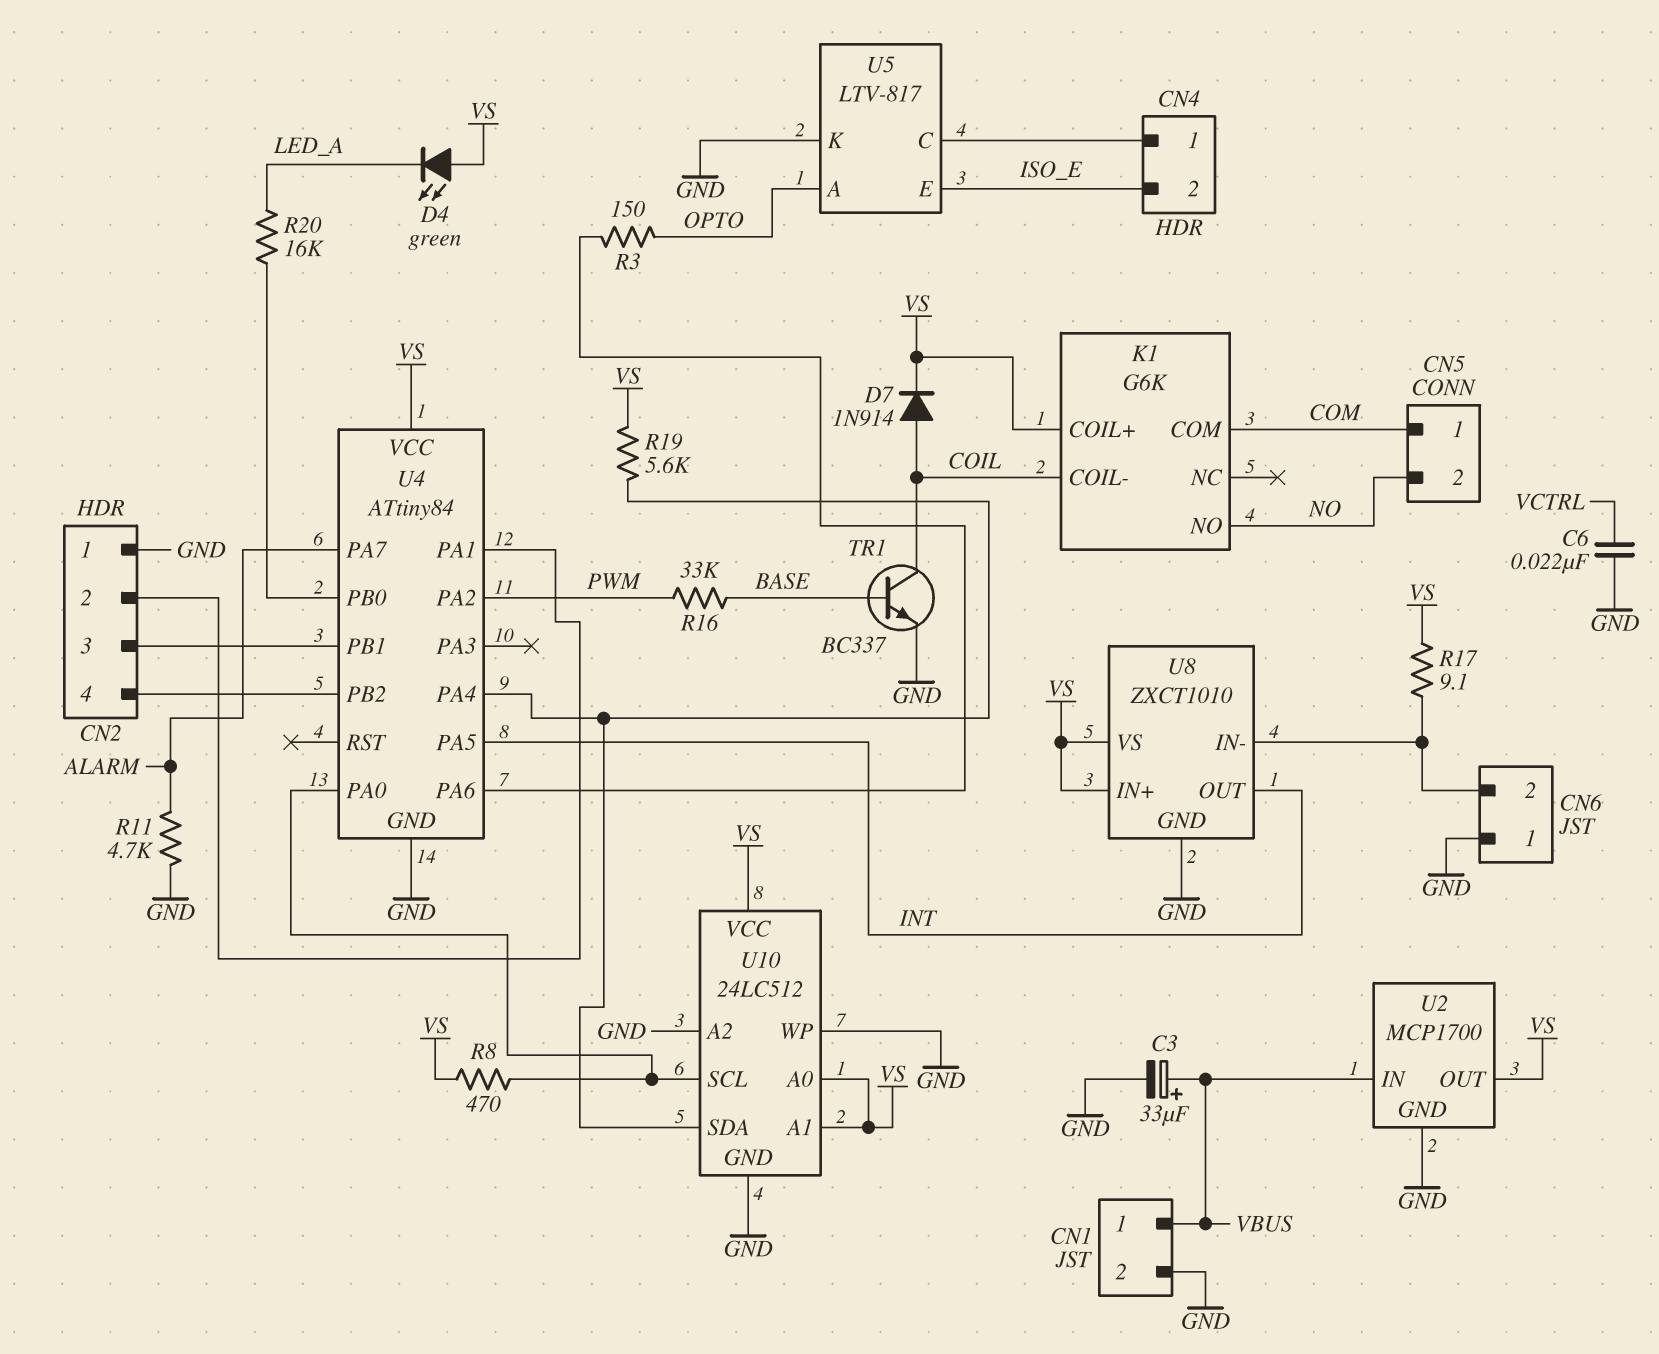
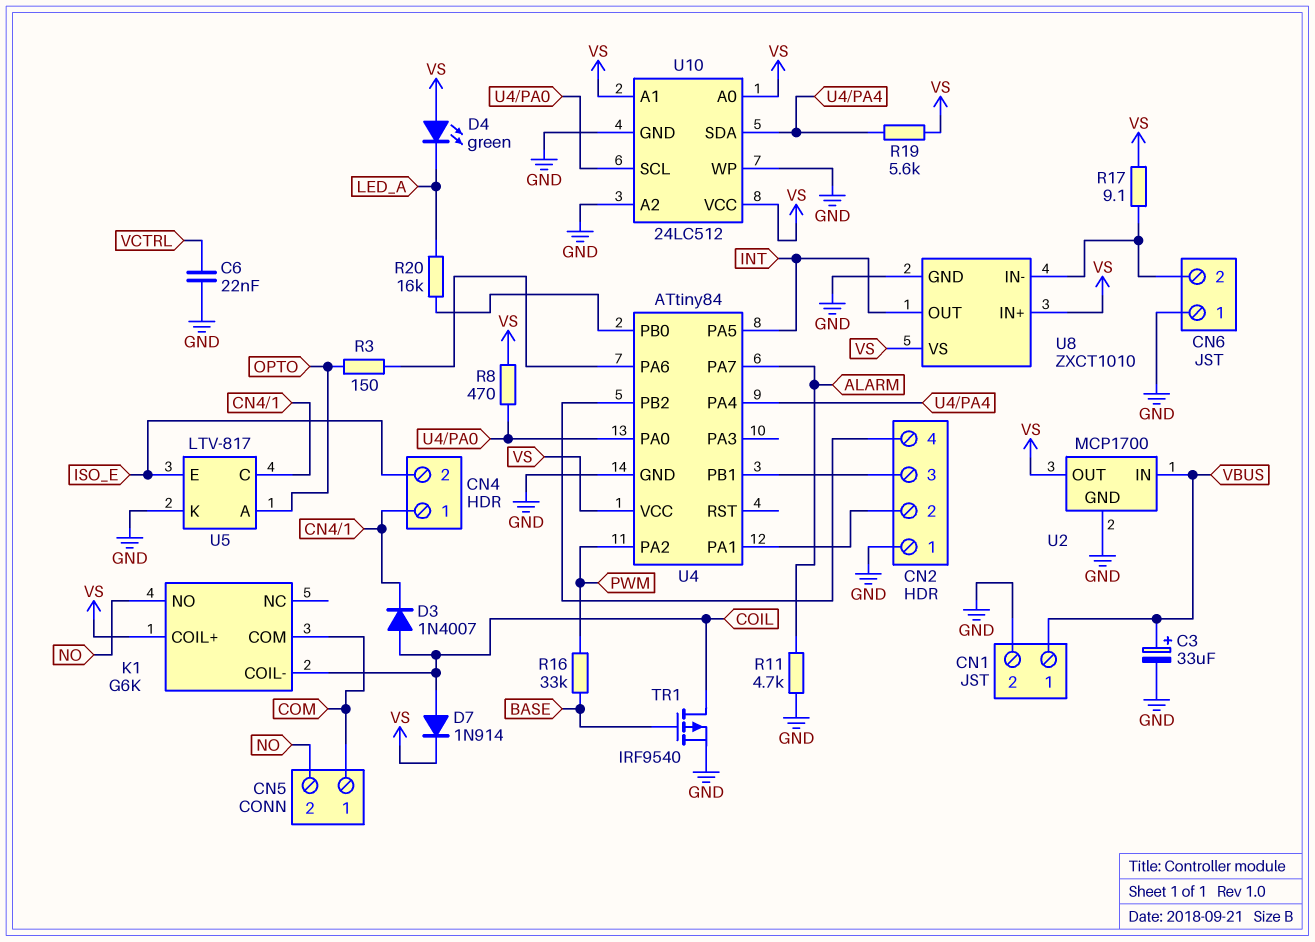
D3: none -> diode 1N4007 (A COIL, K CN4/1)
TR1: NPN BC337 (B BASE, C COIL, E GND) -> PMOS IRF9540 (G BASE, D COIL, S GND)

